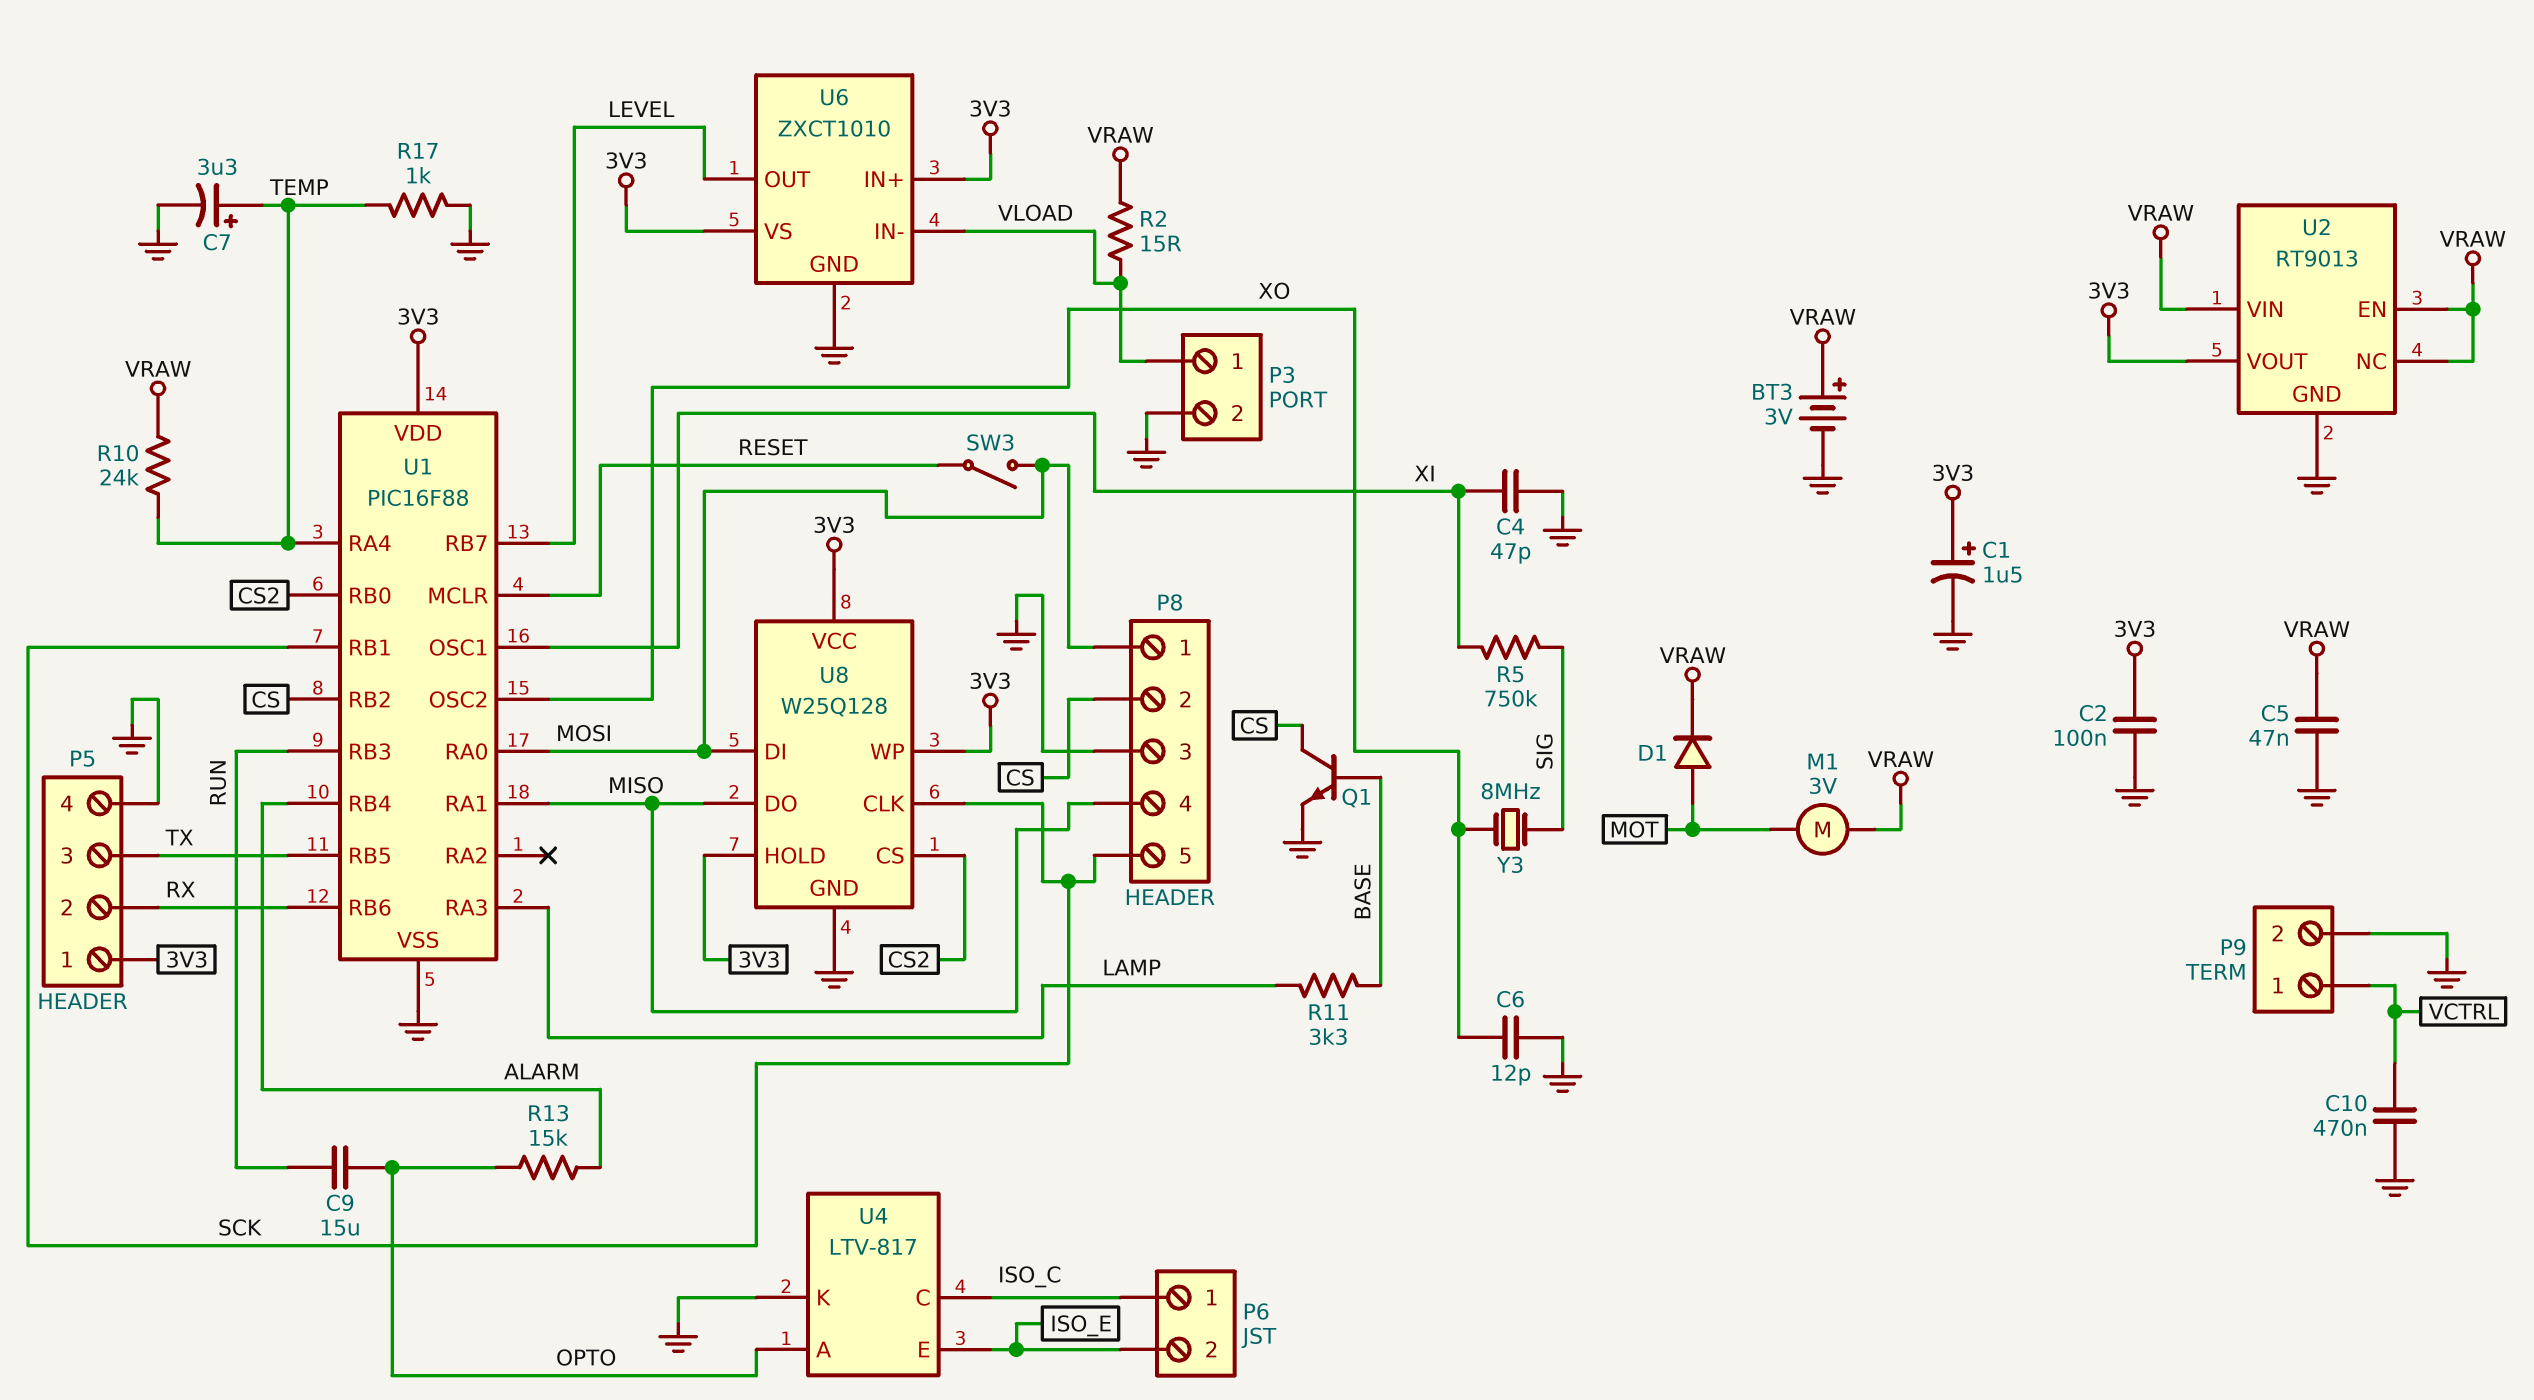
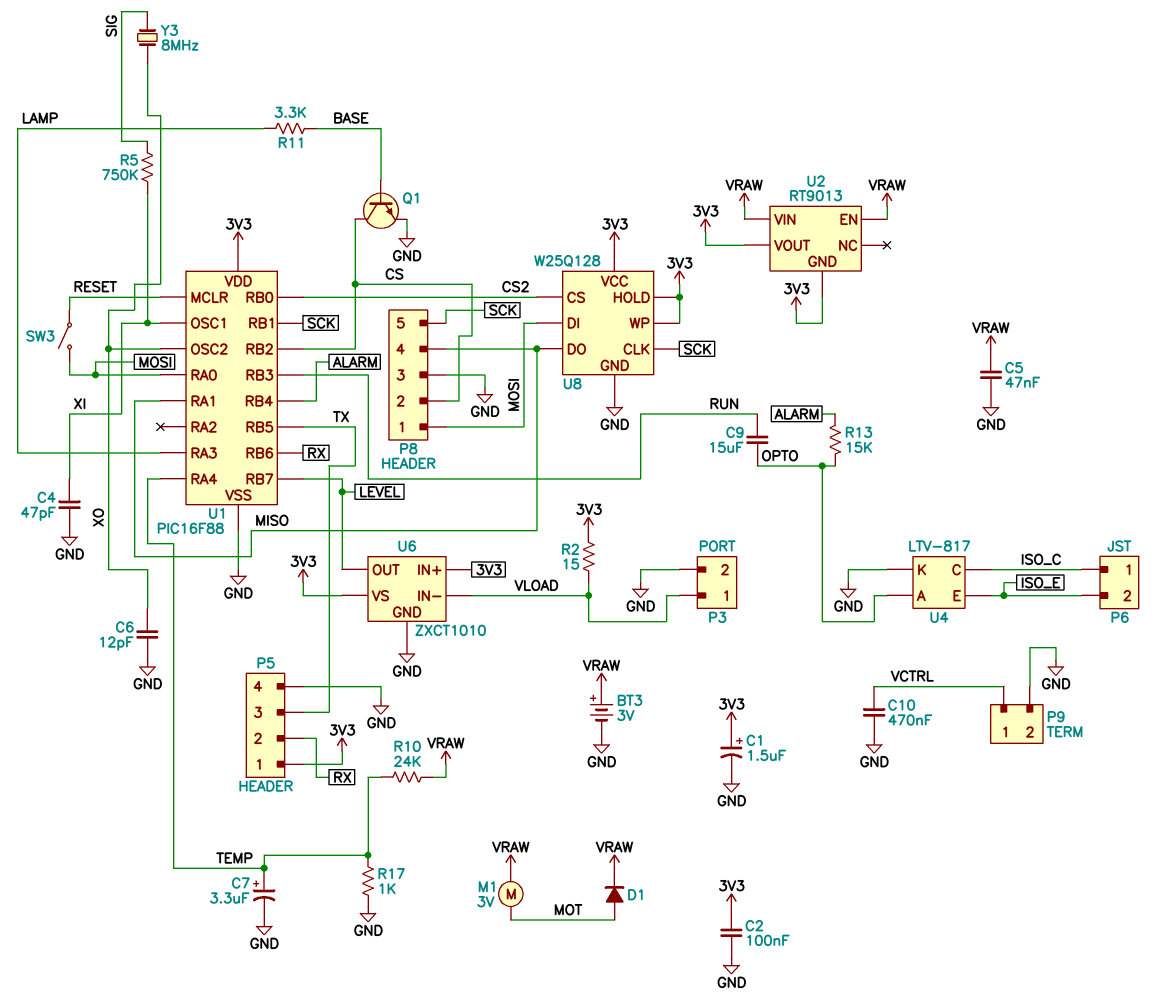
R2: 15 (VLOAD, VRAW) -> 15 (3V3, VLOAD)
U2 pin GND: GND -> 3V3
U2 pin NC: VRAW -> none

